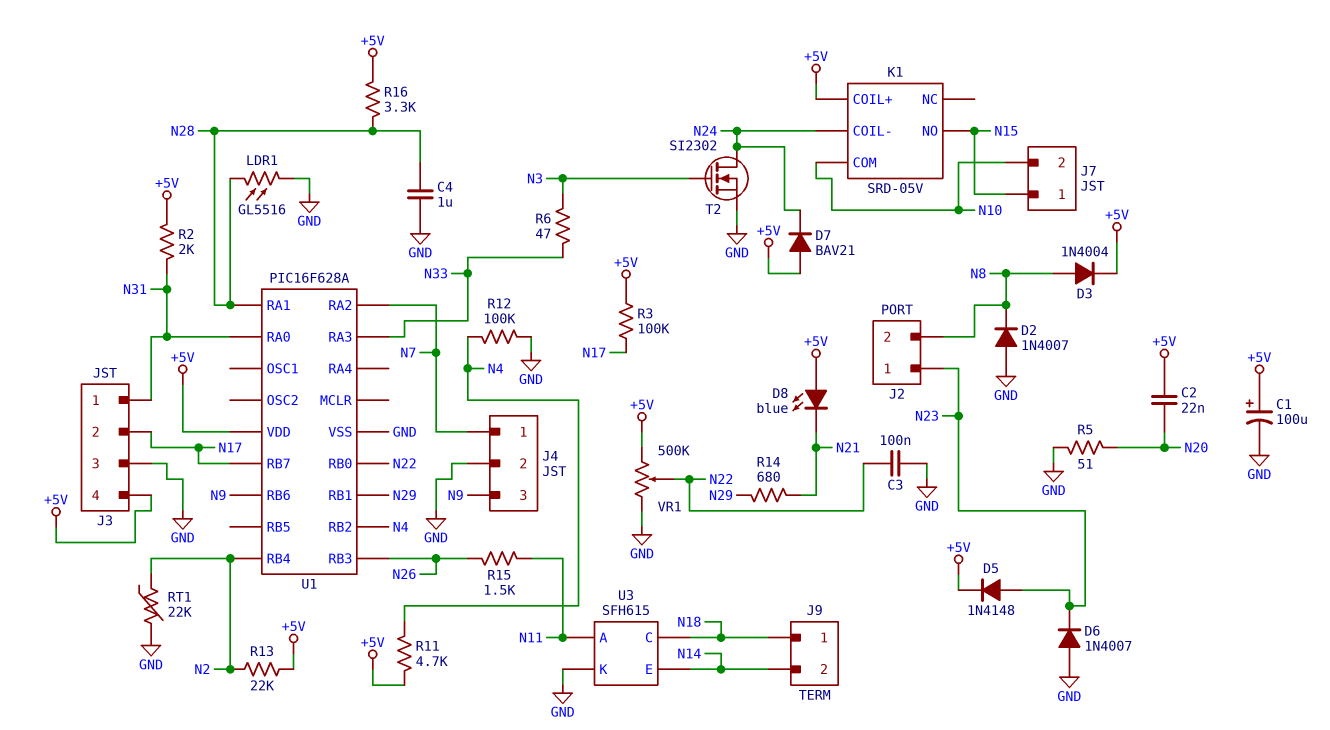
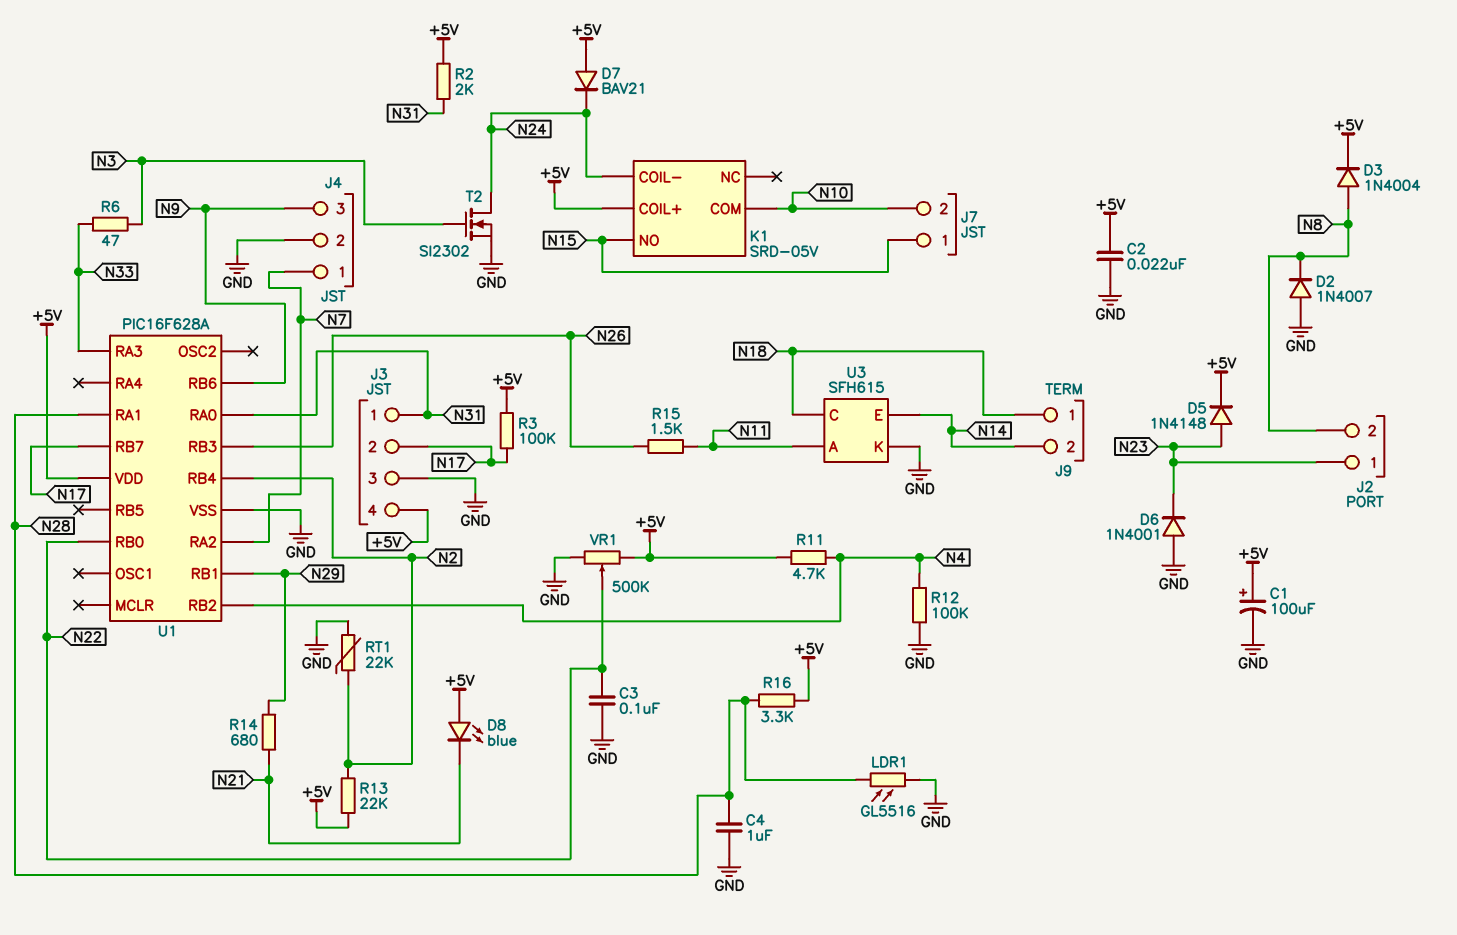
C2: 22nF (+5V, N20) -> 22nF (+5V, GND)
D6: diode 1N4007 (A GND, K N23) -> diode 1N4001 (A GND, K N23)
R5: 51 (GND, N20) -> none

